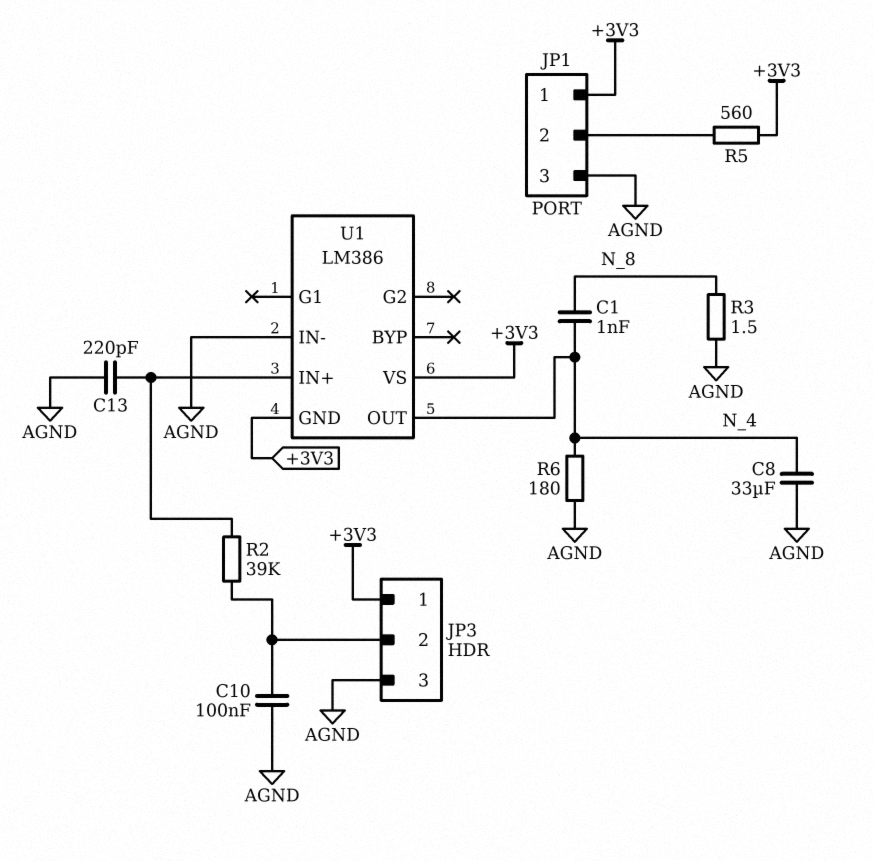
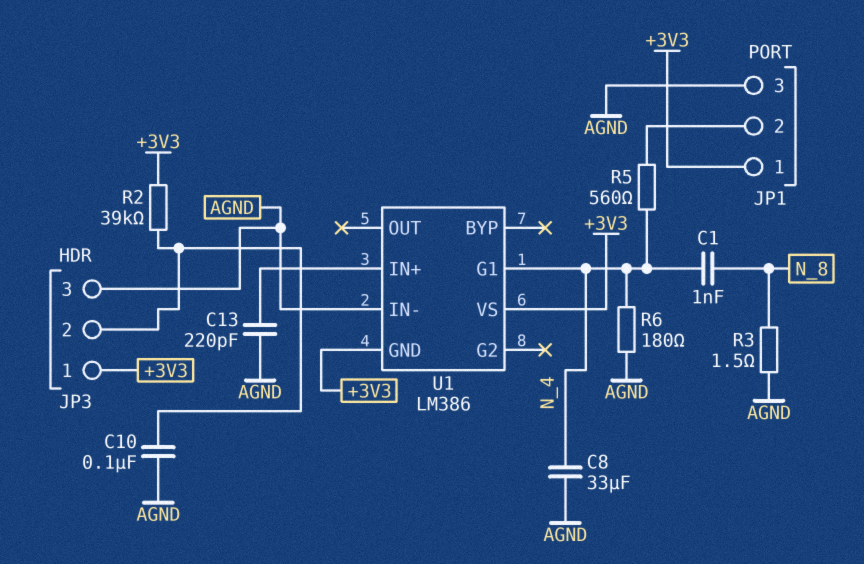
R2: 39k (JP3/2, U1/IN+) -> 39k (+3V3, JP3/2)
R5: 560 (+3V3, JP1/2) -> 560 (JP1/2, N_4)
U1 pin G1: none -> N_4
U1 pin OUT: N_4 -> none

